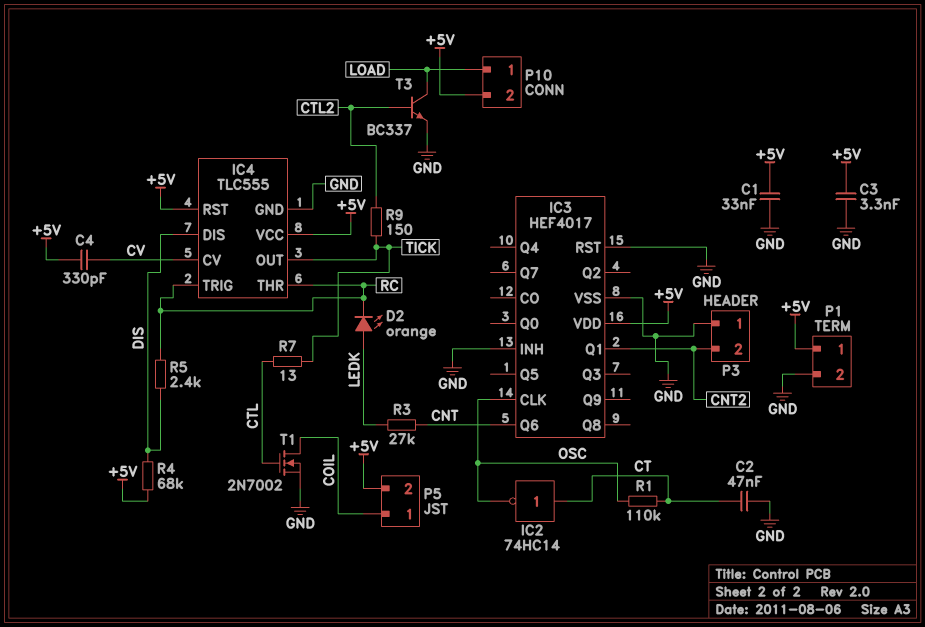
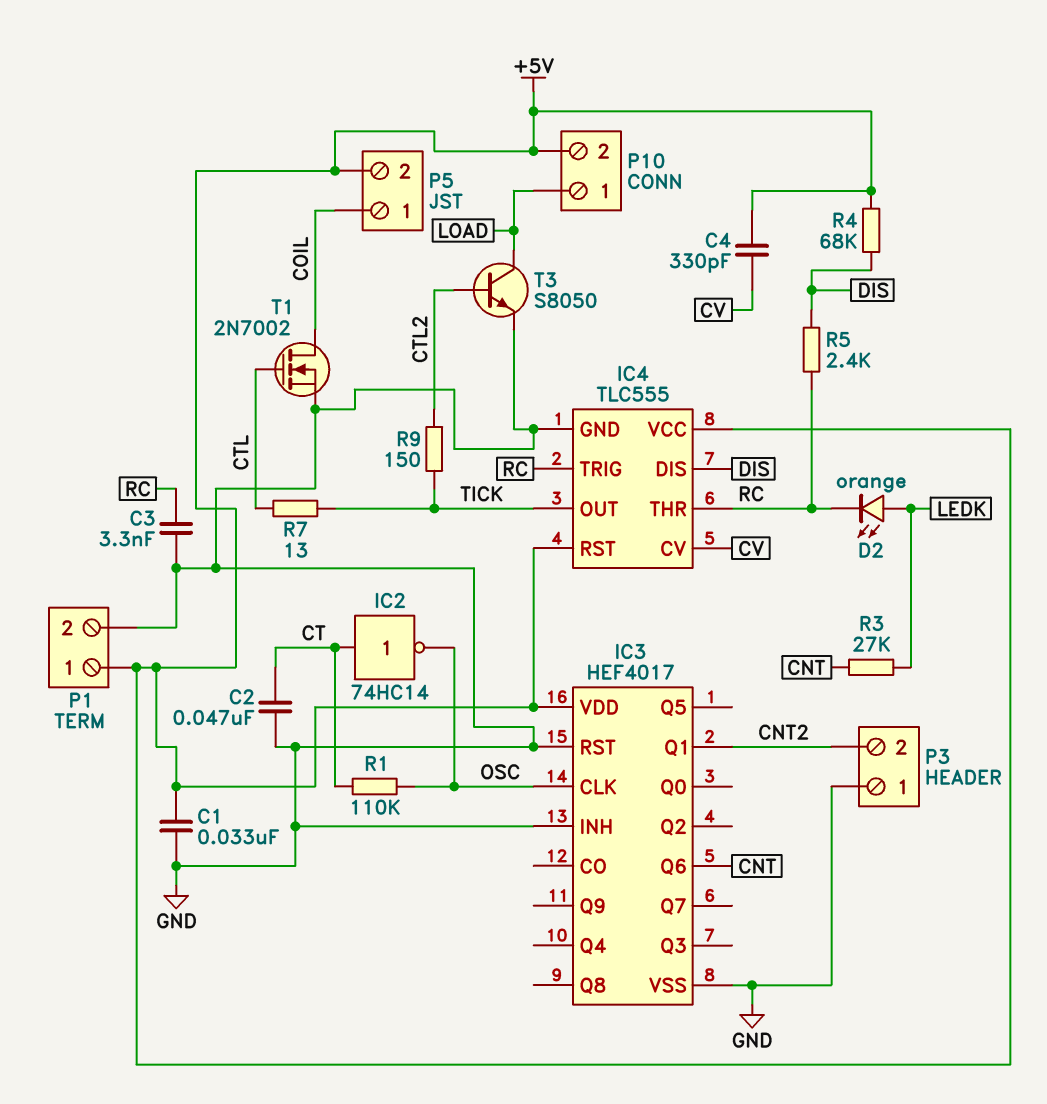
C3: 3.3nF (+5V, GND) -> 3.3nF (GND, RC)
T3: NPN BC337 (B CTL2, C LOAD, E GND) -> NPN S8050 (B CTL2, C LOAD, E GND)

